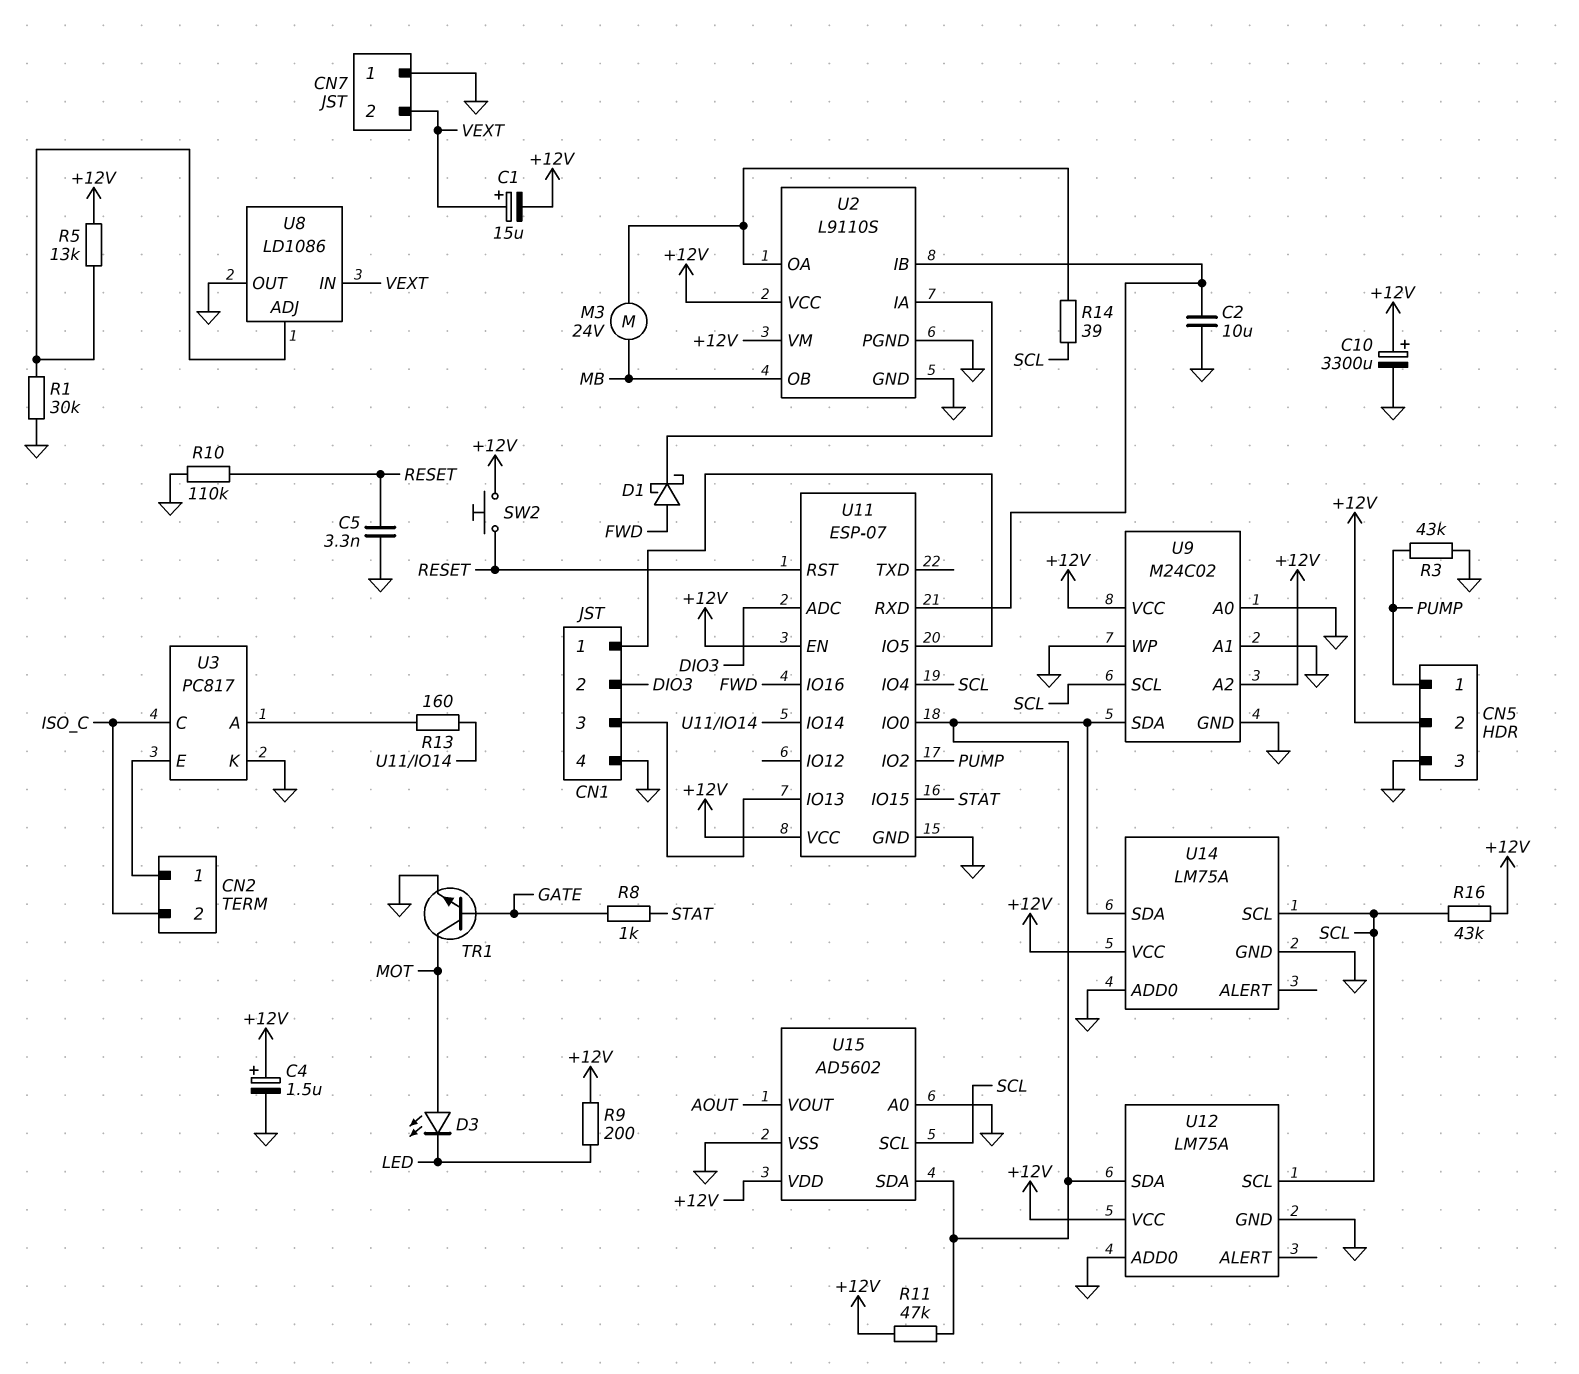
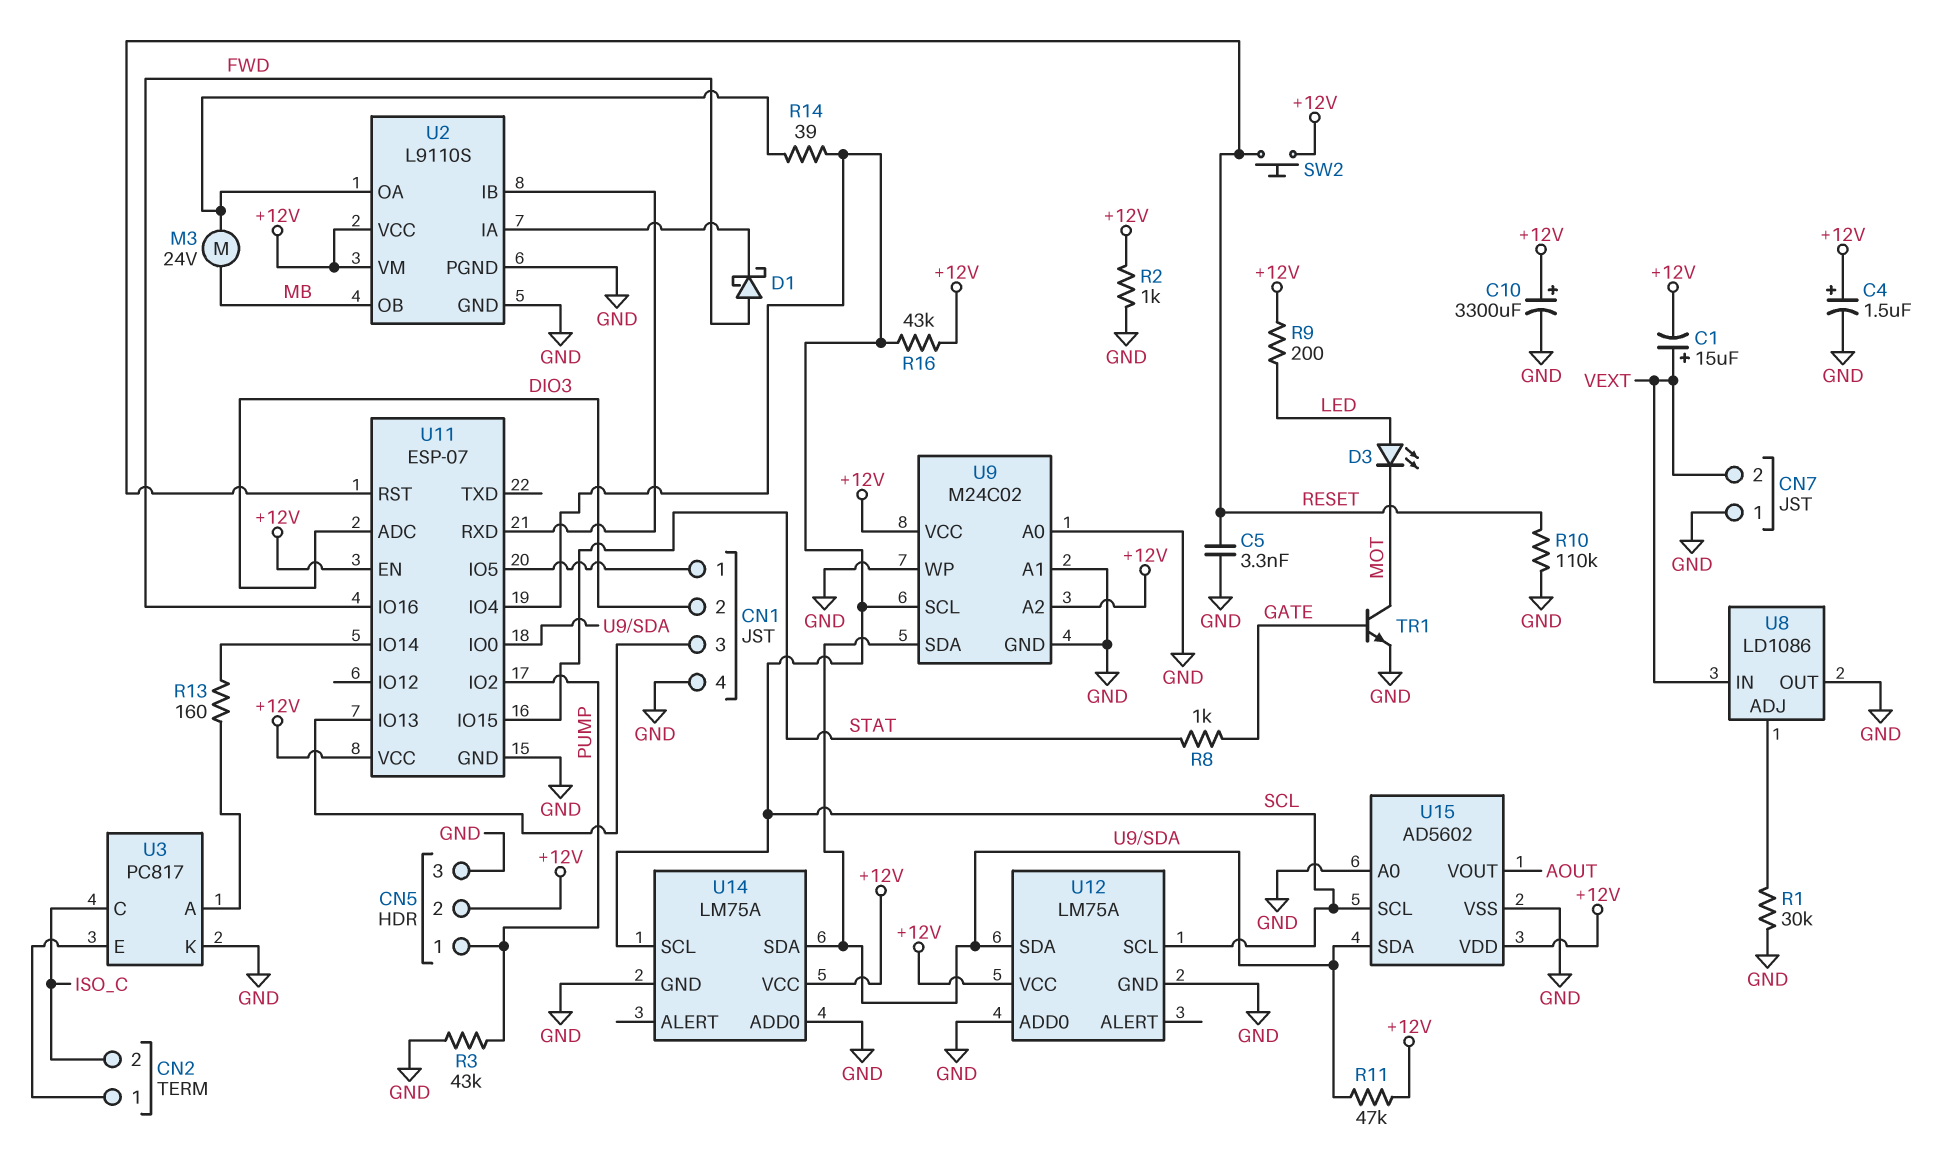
C2: 10uF (GND, U2/IB) -> none
D3: LED (A MOT, K LED) -> LED (A LED, K MOT)
R2: none -> 1k (+12V, GND)
R5: 13k (+12V, U8/ADJ) -> none

